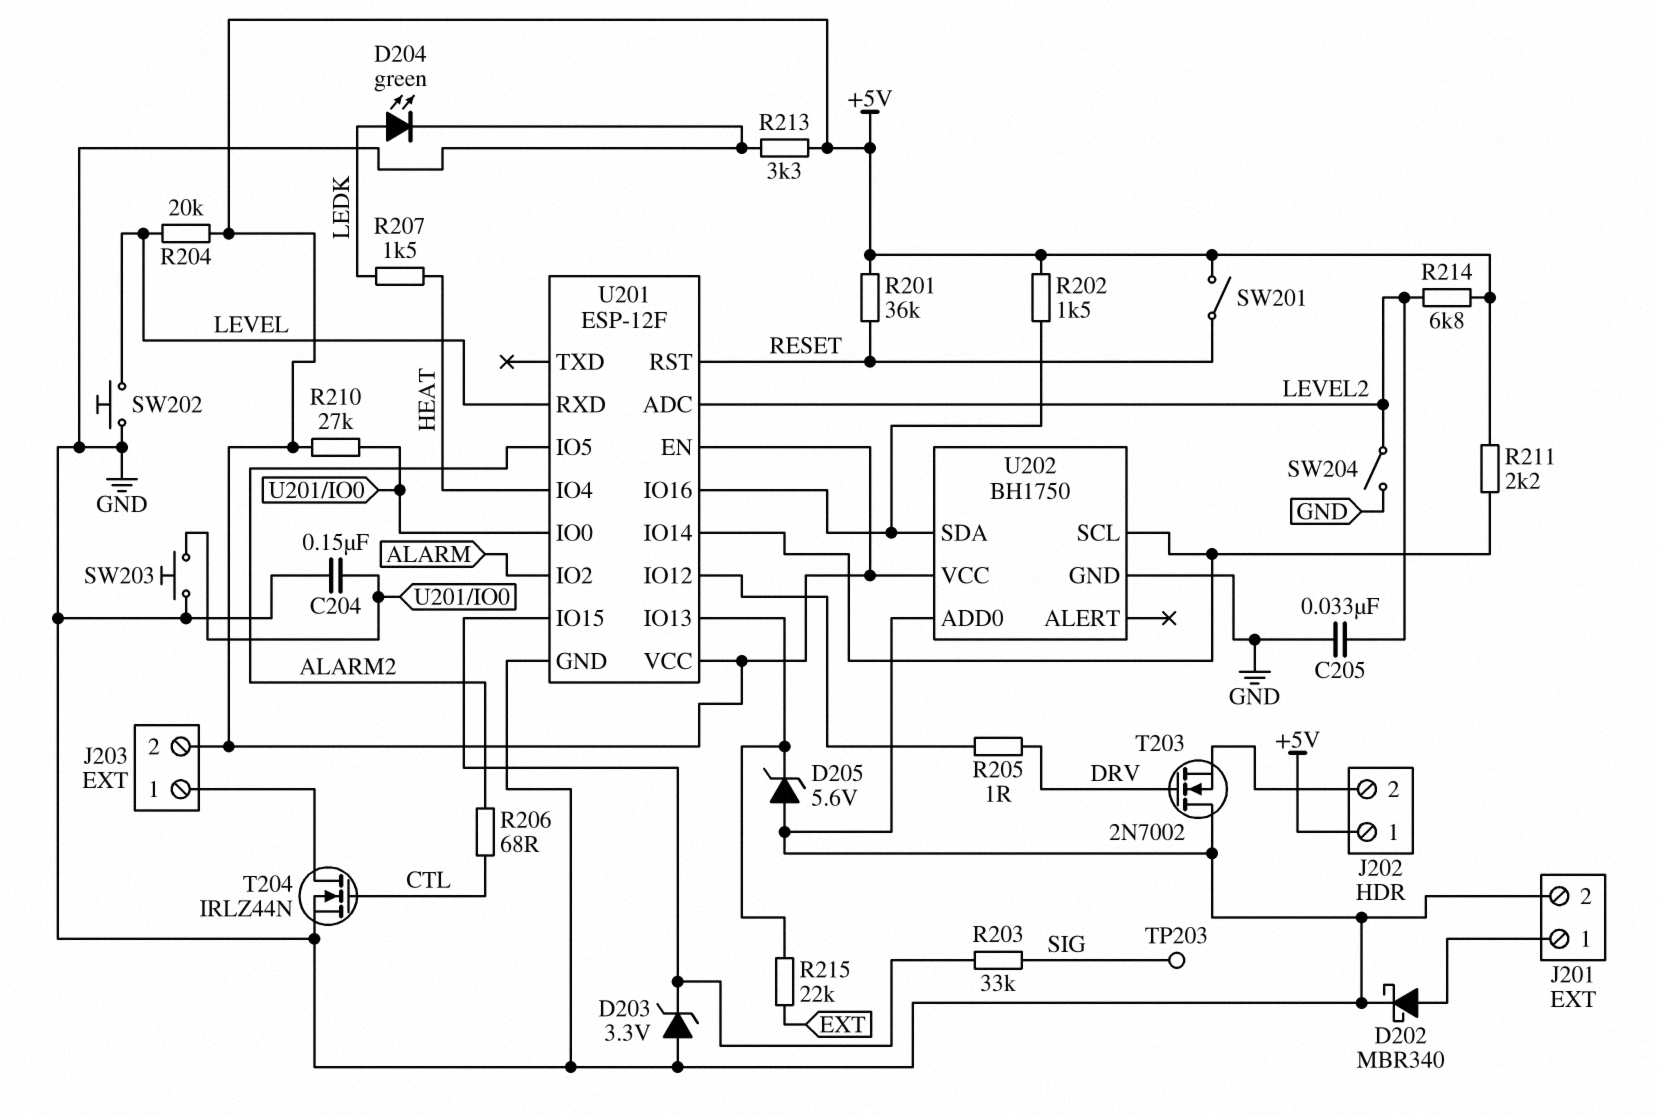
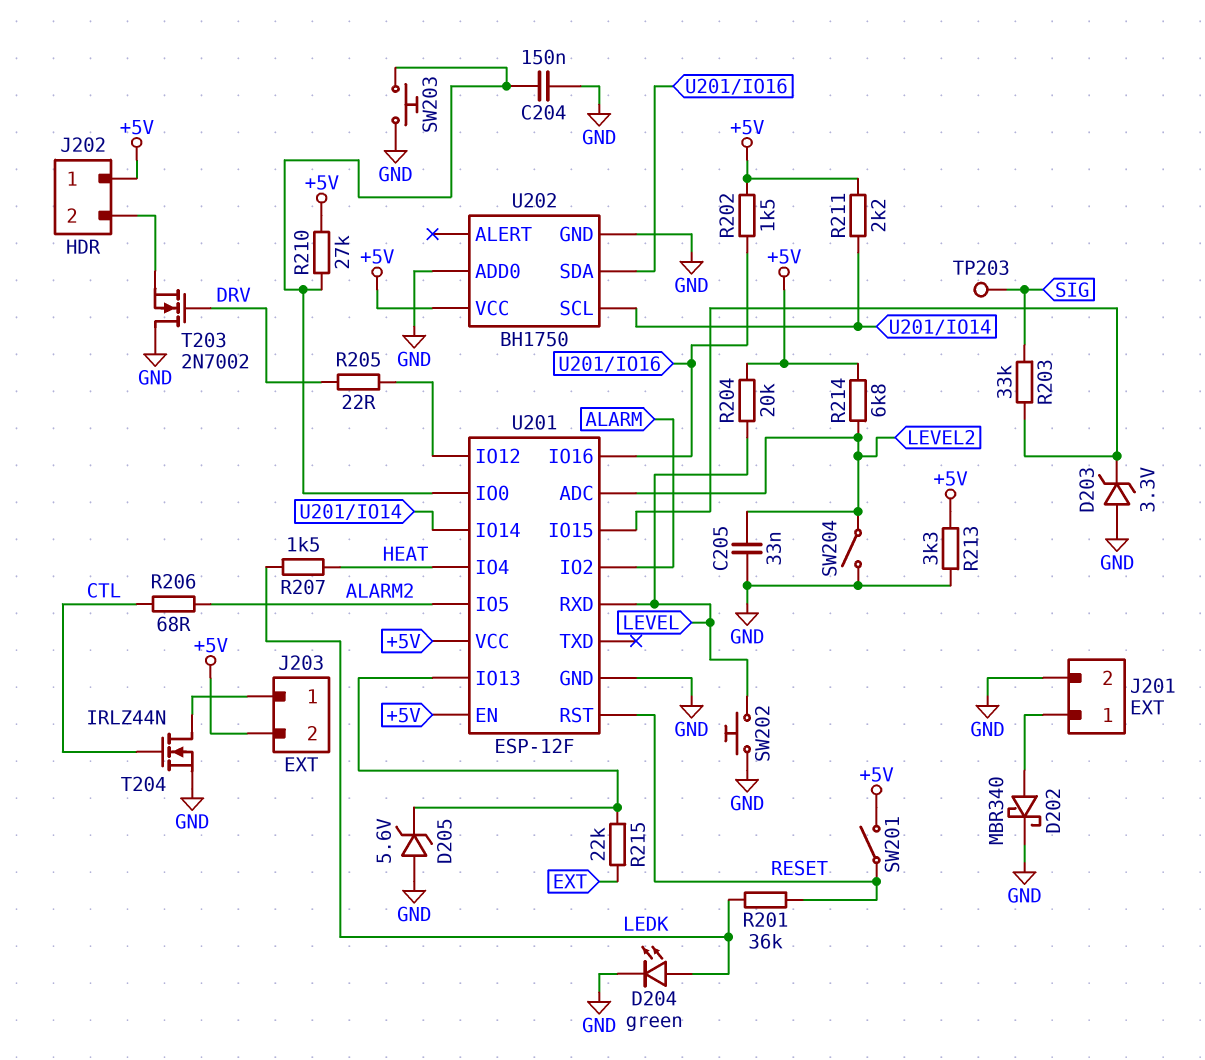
R201: 36k (+5V, RESET) -> 36k (LEDK, RESET)
R205: 1 (DRV, U201/IO12) -> 22 (DRV, U201/IO12)

